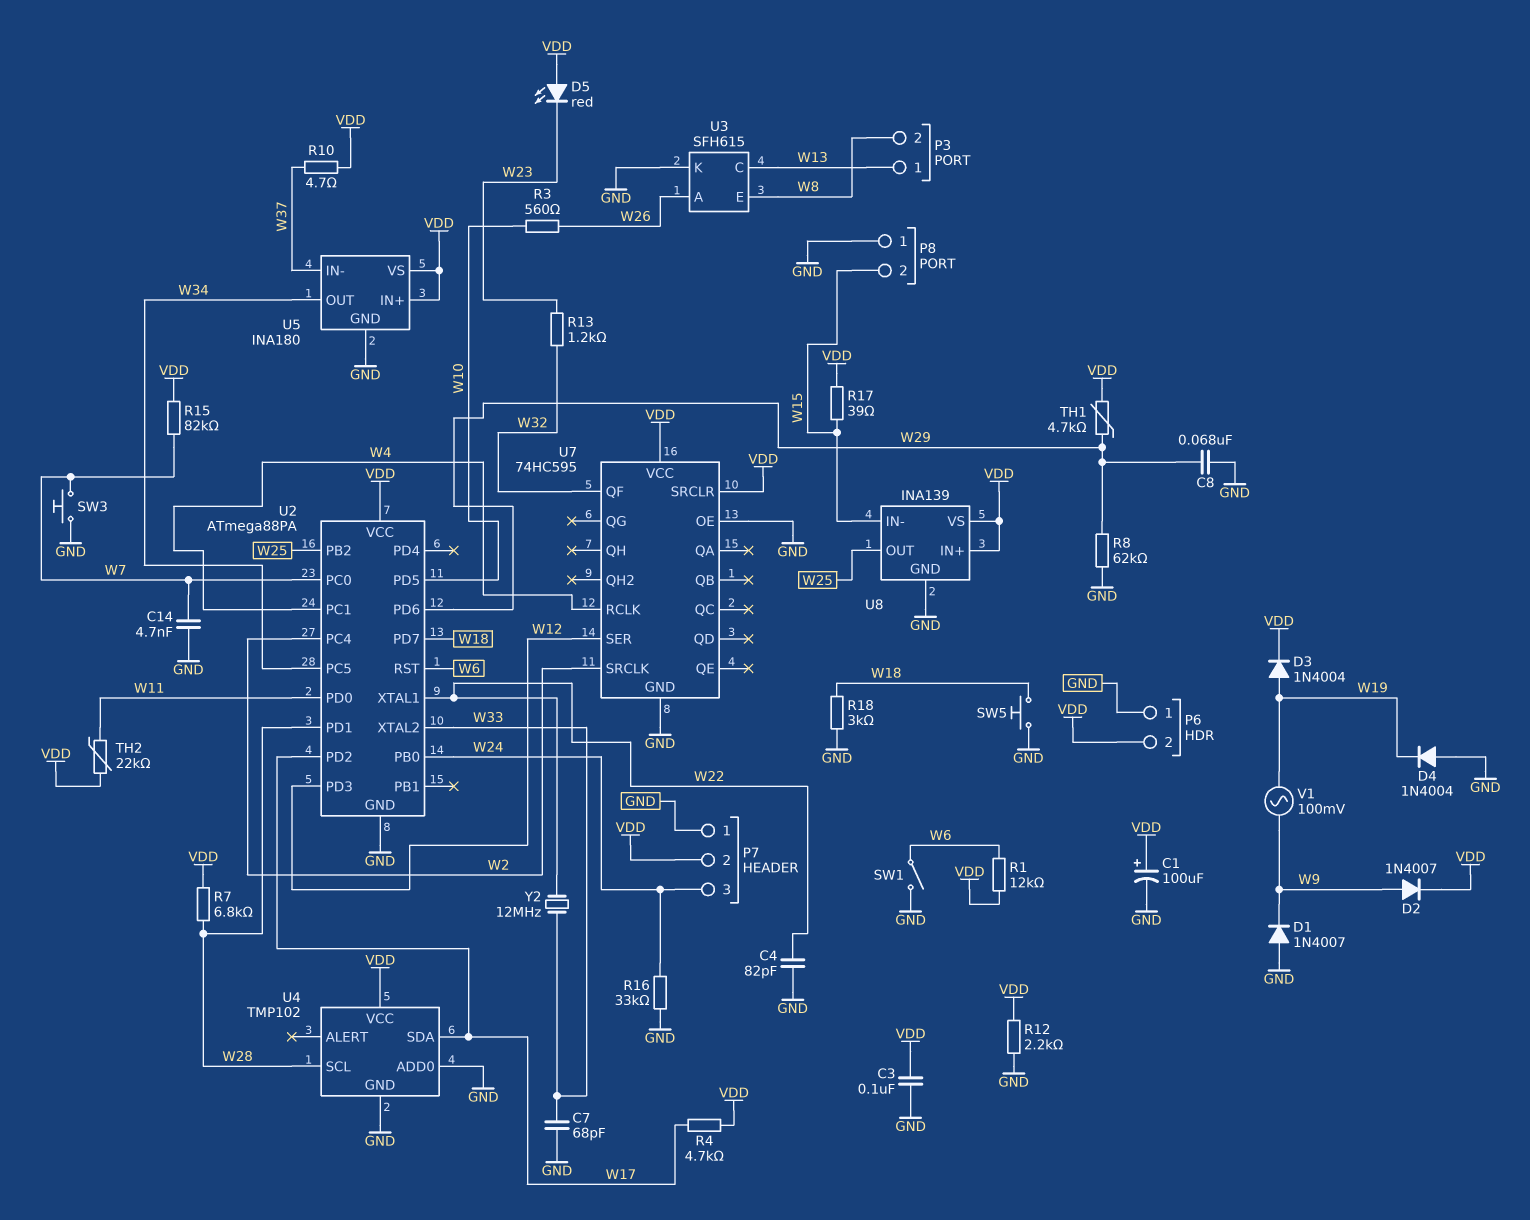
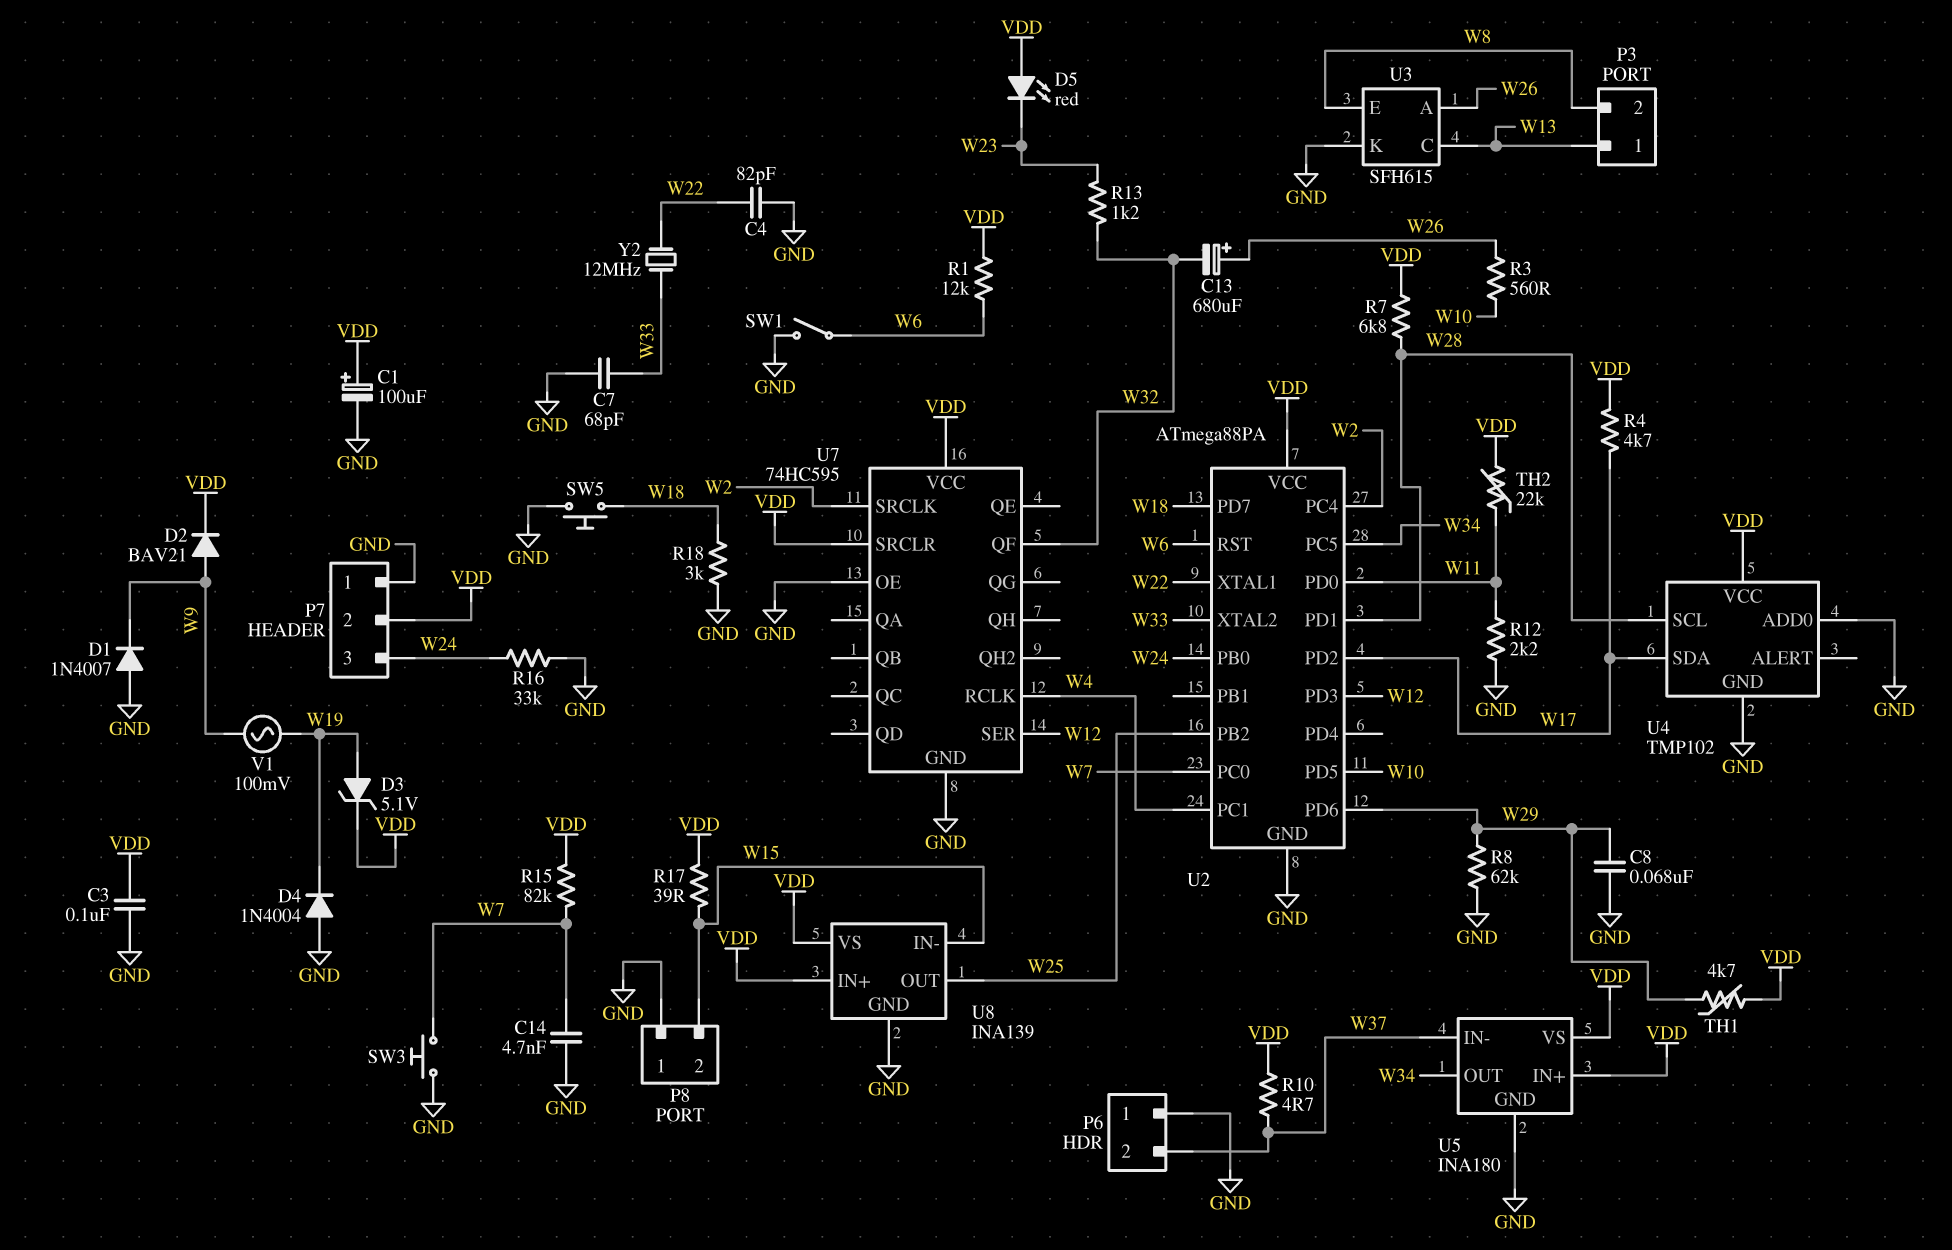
C13: none -> 680uF (plus W26, minus W32)
D2: diode 1N4007 (A W9, K VDD) -> diode BAV21 (A W9, K VDD)
D3: diode 1N4004 (A W19, K VDD) -> zener 5.1V (A W19, K VDD)
P6 pin 2: VDD -> W37
R12: 2.2k (GND, VDD) -> 2.2k (GND, W11)

